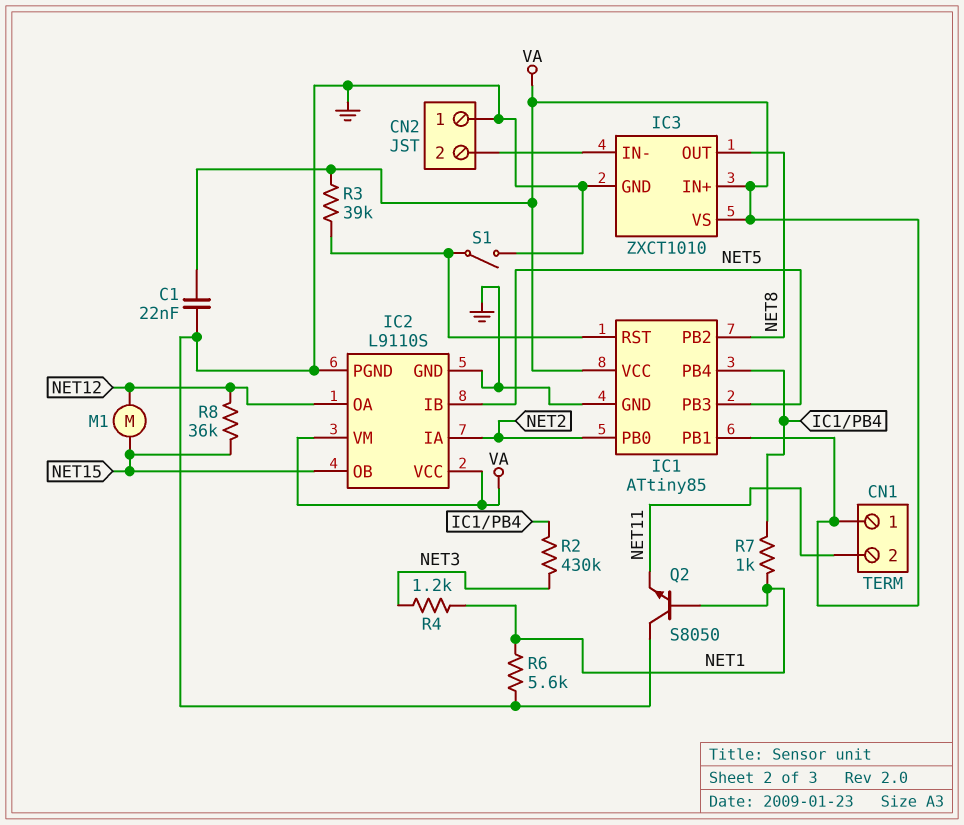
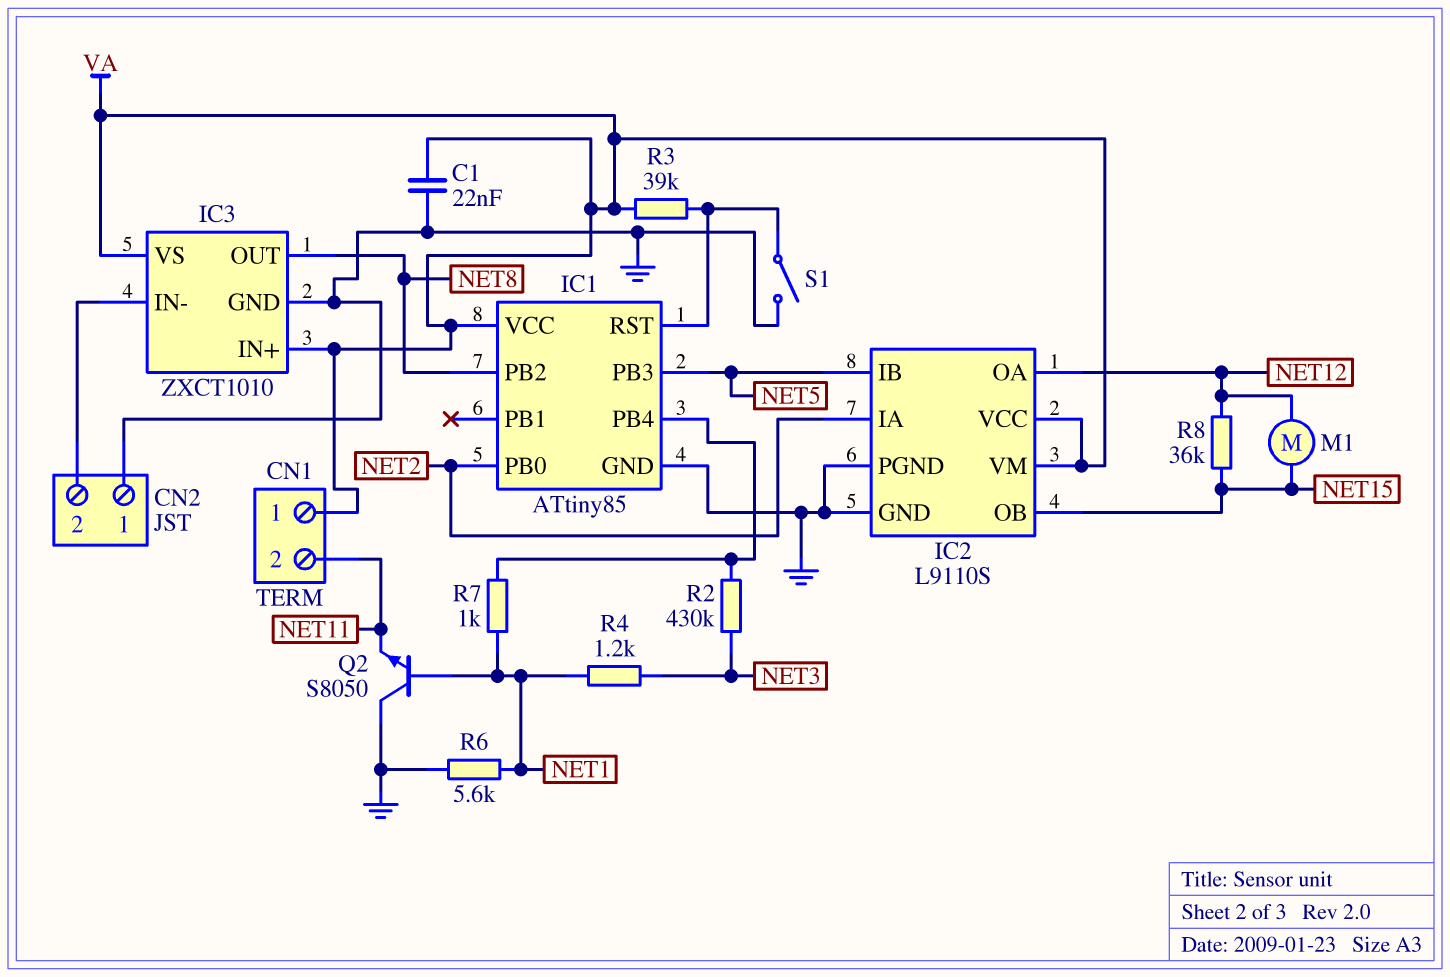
IC1 pin PB1: VA -> none

